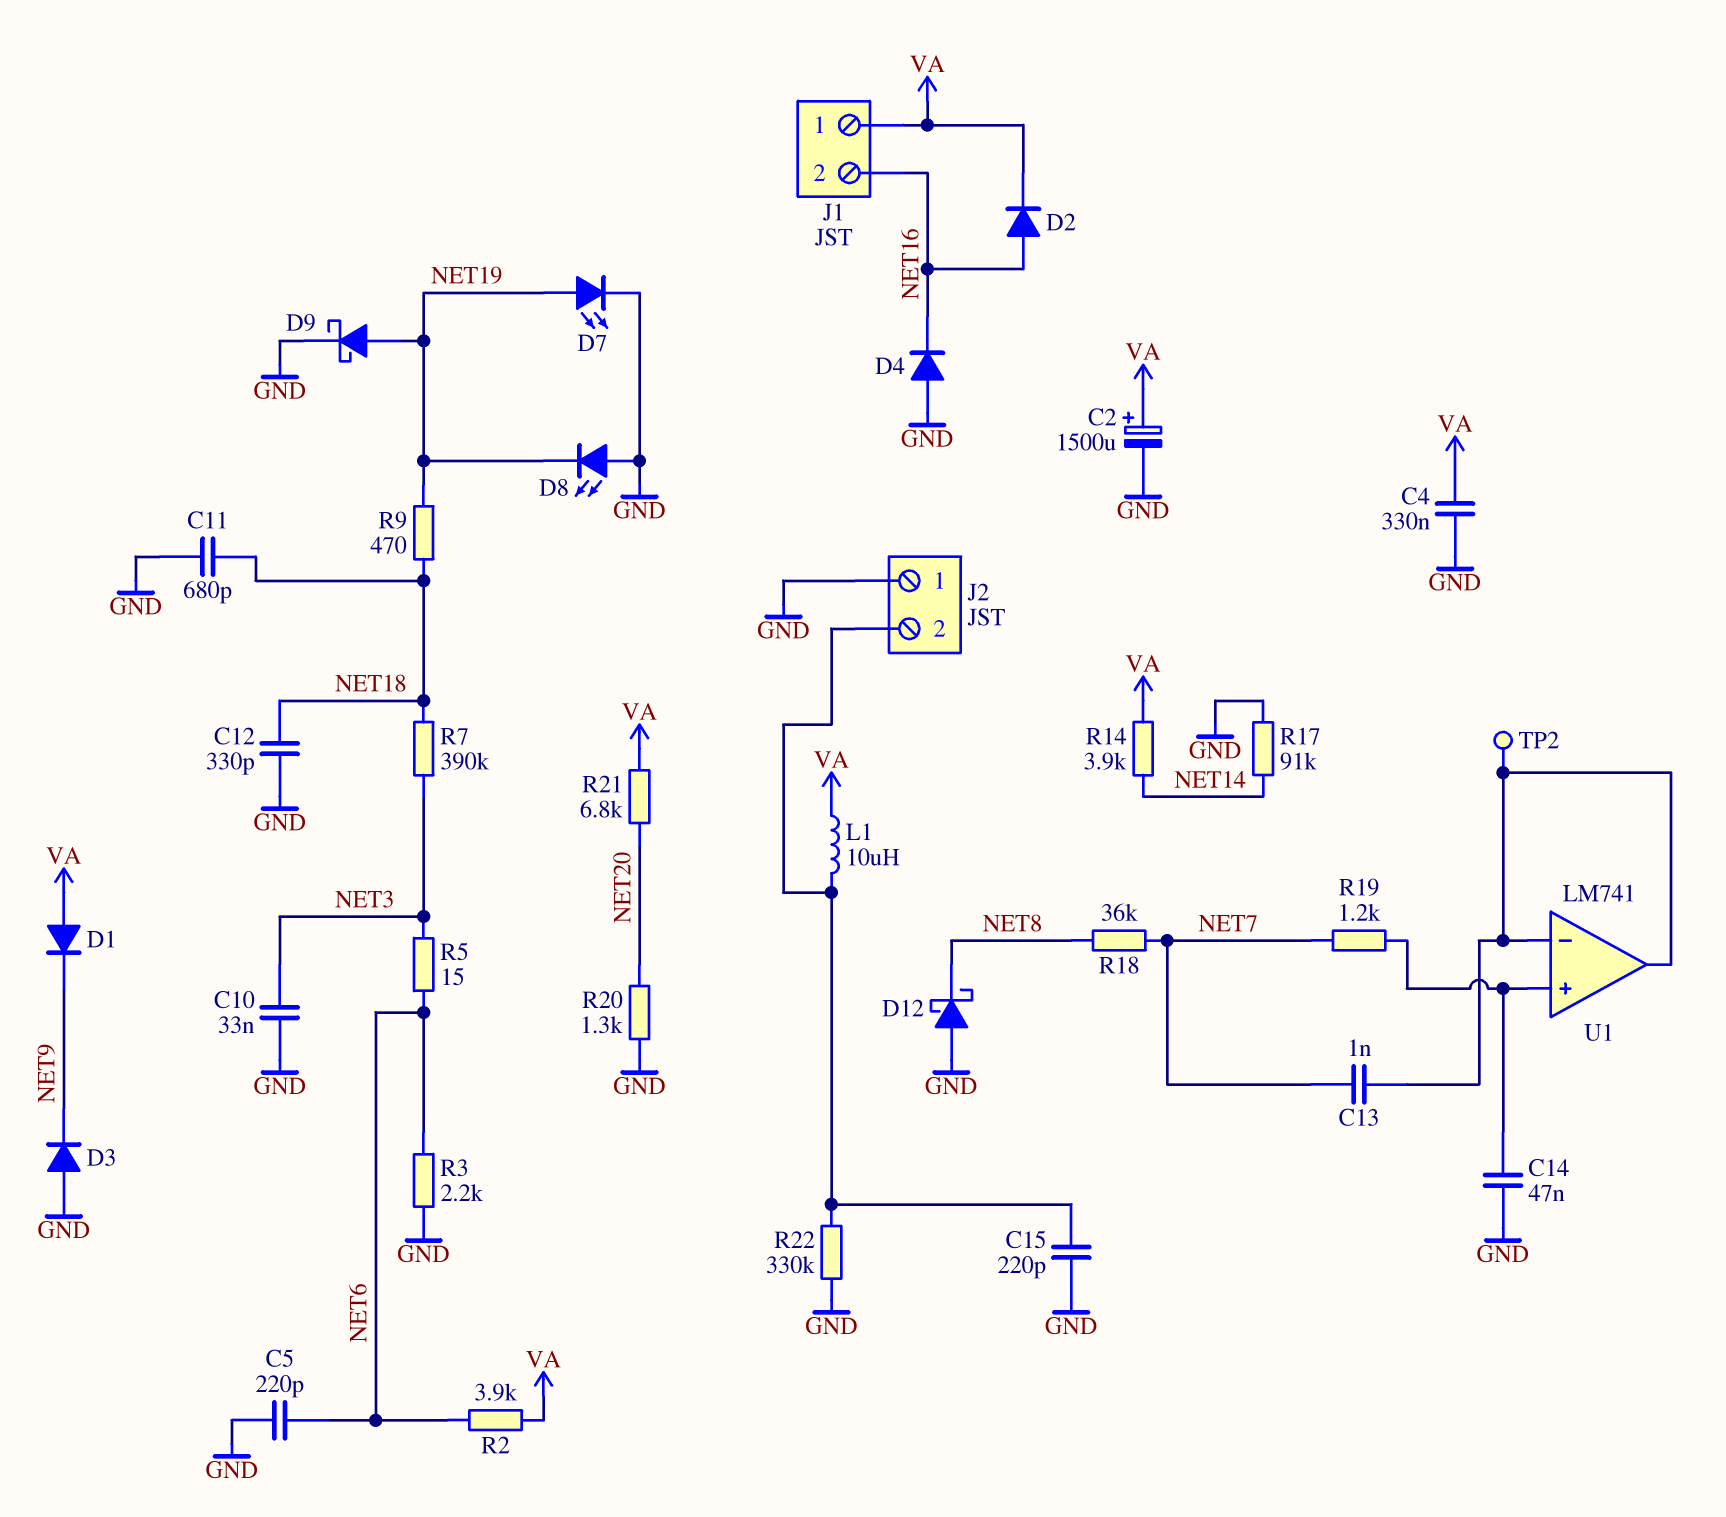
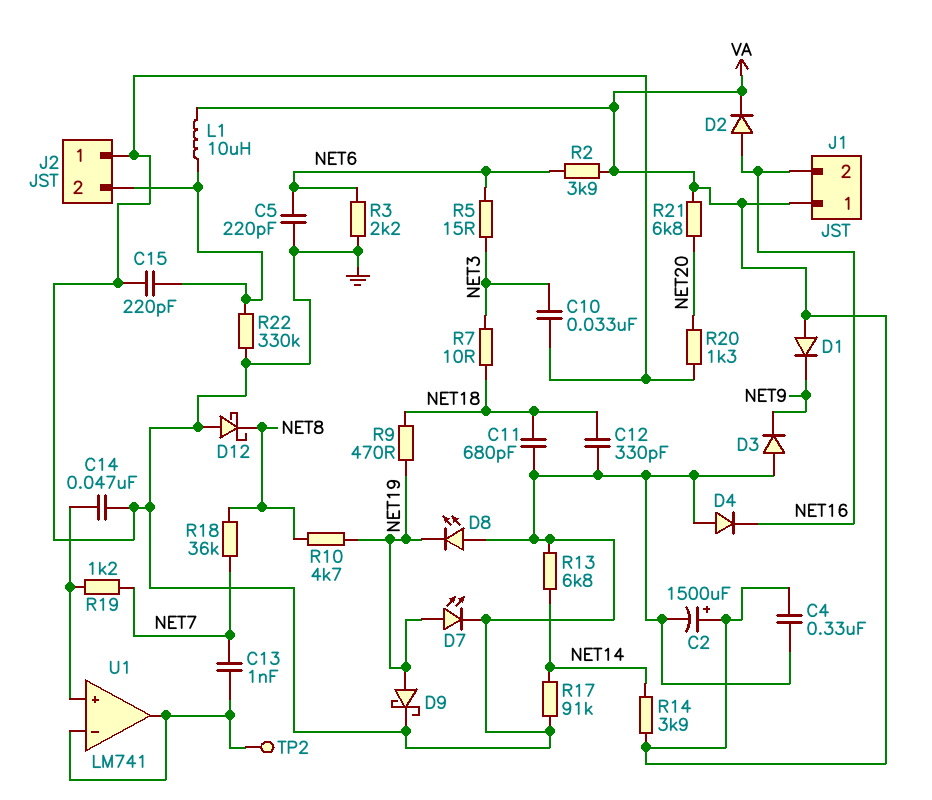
R7: 390k (NET3, NET18) -> 10 (NET3, NET18)
R10: none -> 4.7k (NET8, NET19)
R13: none -> 6.8k (GND, NET14)

